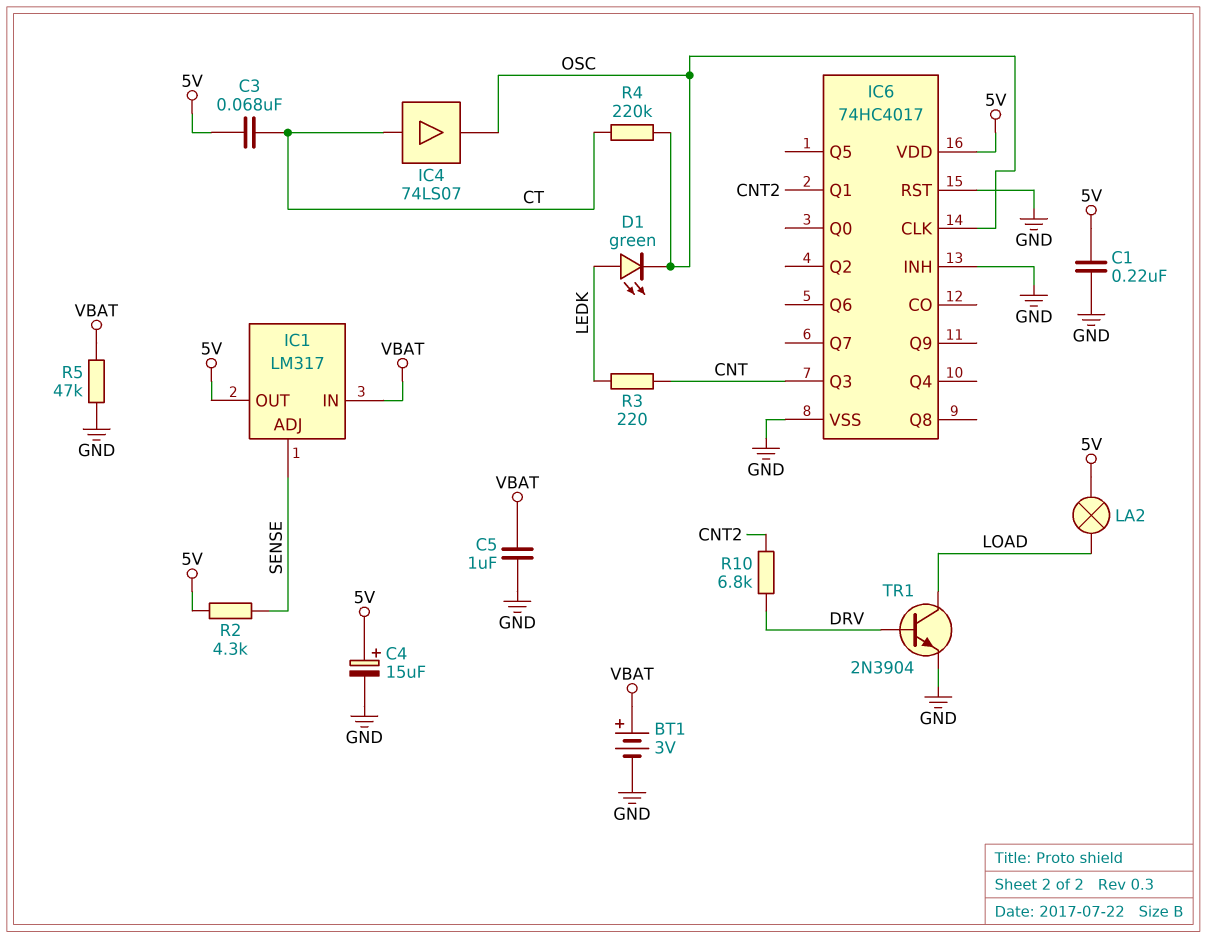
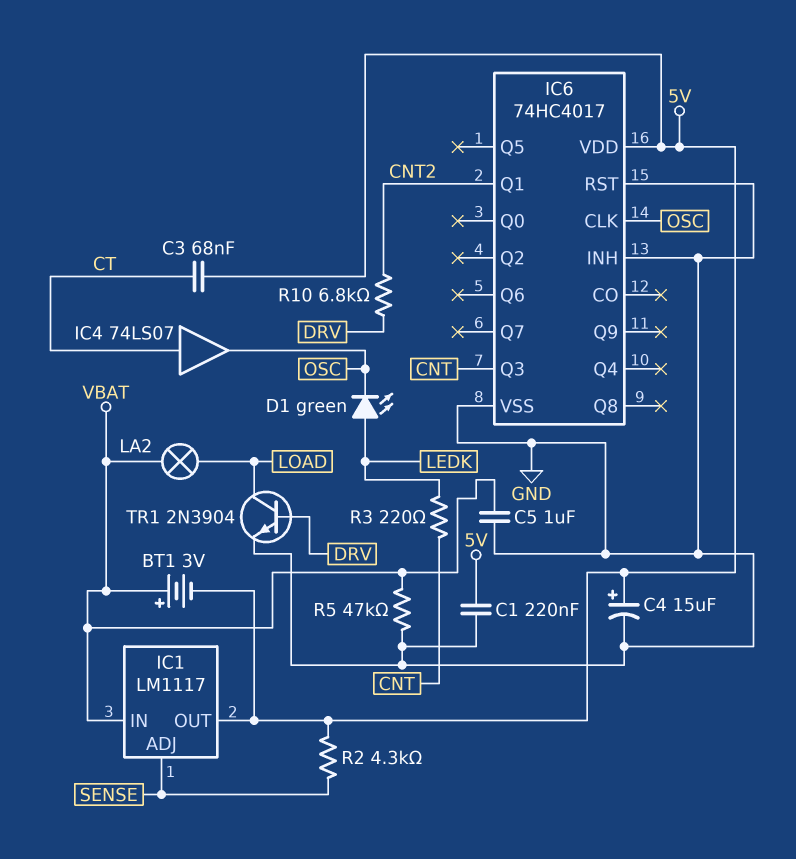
BT1: 3V (plus VBAT, minus GND) -> 3V (plus VBAT, minus 5V)
IC1: LM317 -> LM1117
LA2: lamp (5V, LOAD) -> lamp (LOAD, VBAT)
R4: 220k (CT, OSC) -> none

